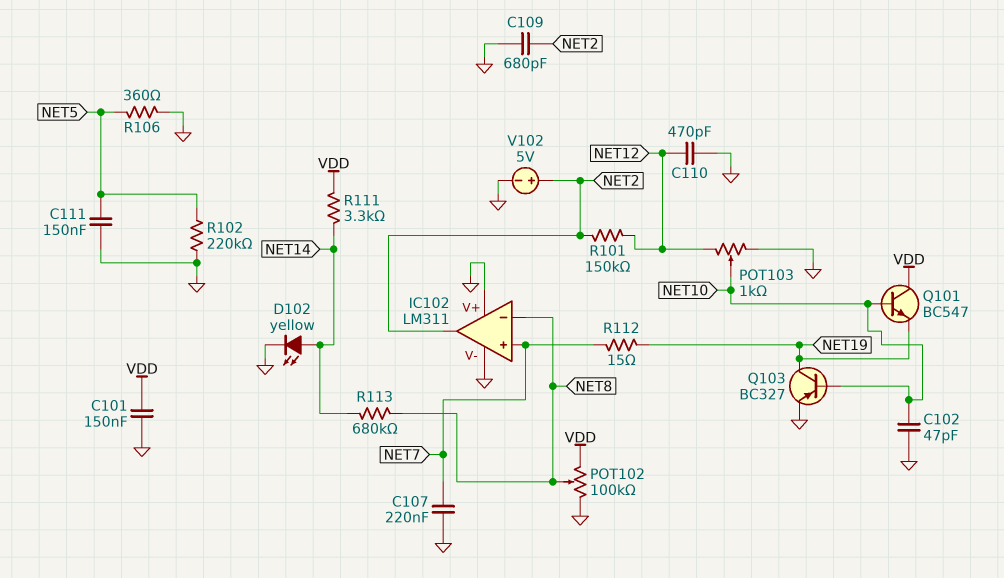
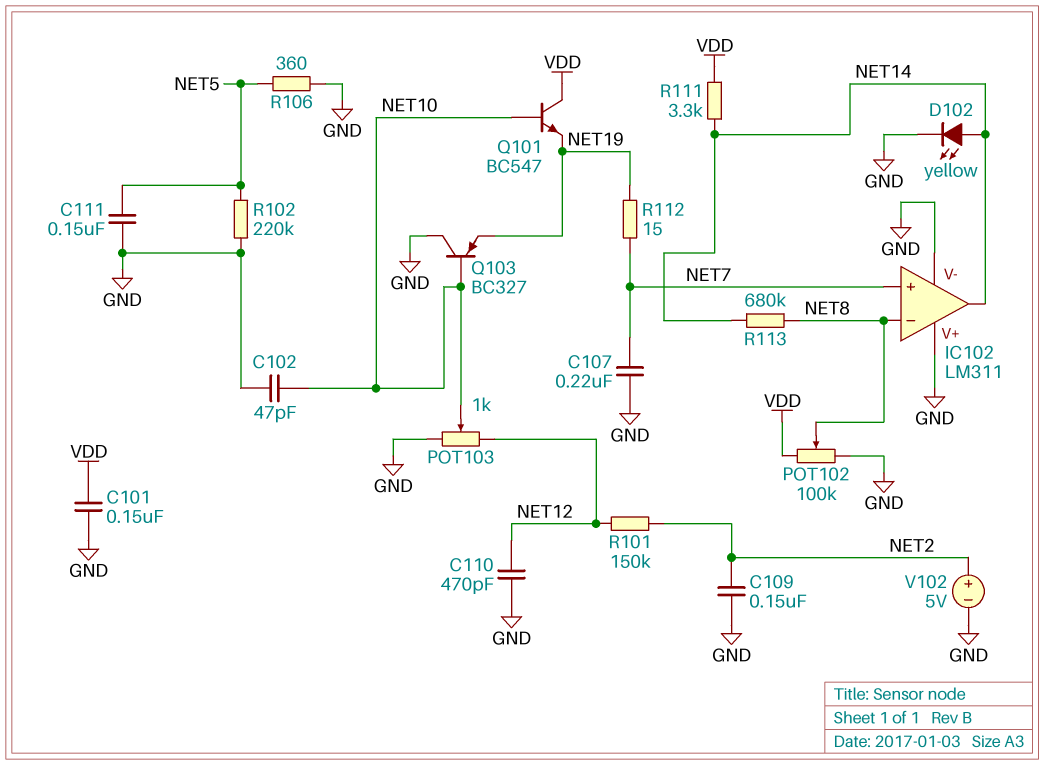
C109: 680pF (GND, NET2) -> 150nF (GND, NET2)
IC102 pin out: NET2 -> NET14
Q103: PNP BC327 (B NET10, C NET19, E GND) -> PNP BC327 (B NET10, C GND, E NET19)

